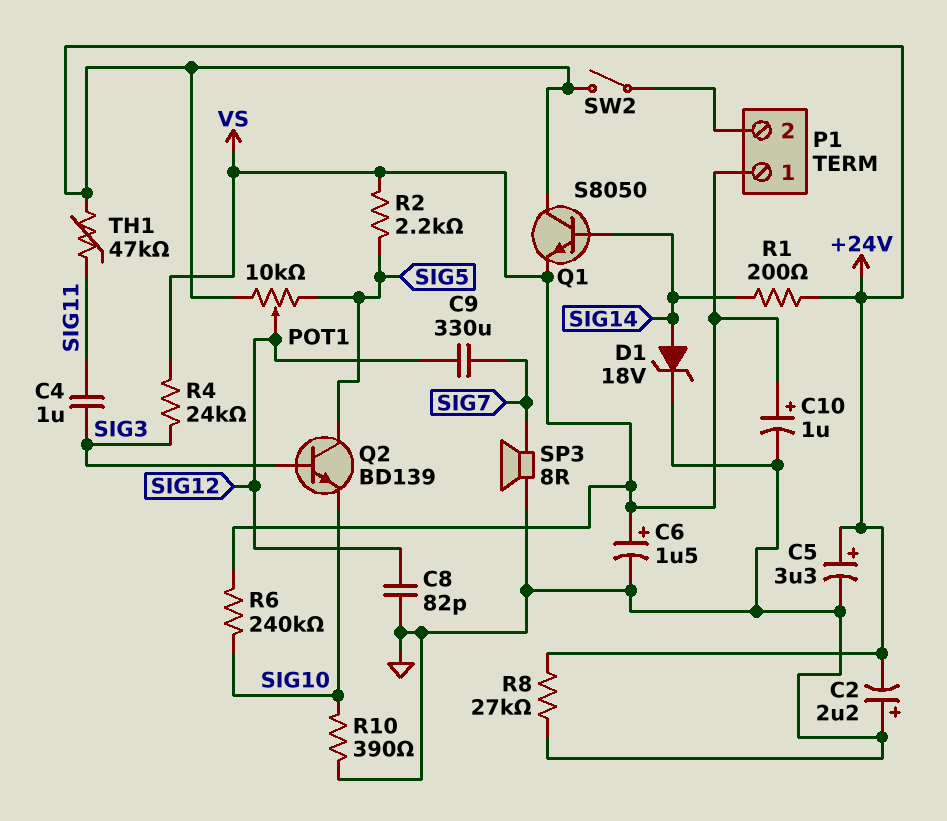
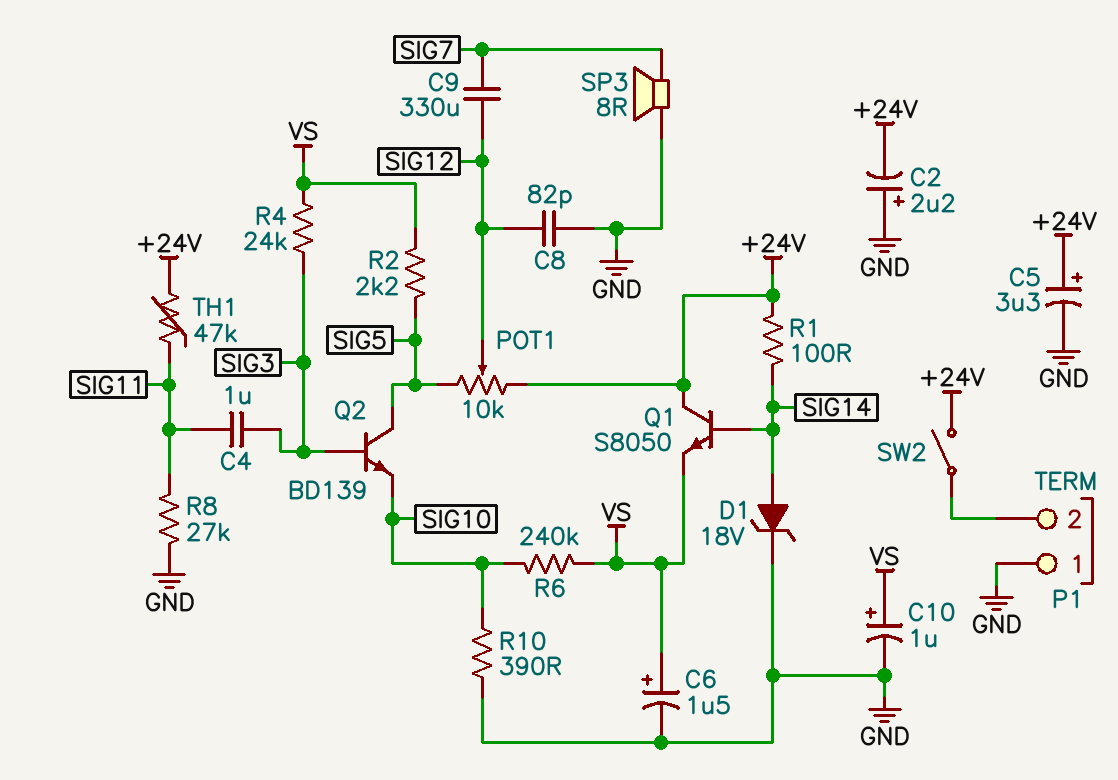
P1 pin 1: VS -> GND
R1: 200 (+24V, SIG14) -> 100 (+24V, SIG14)
R8: 27k (+24V, GND) -> 27k (GND, SIG11)

